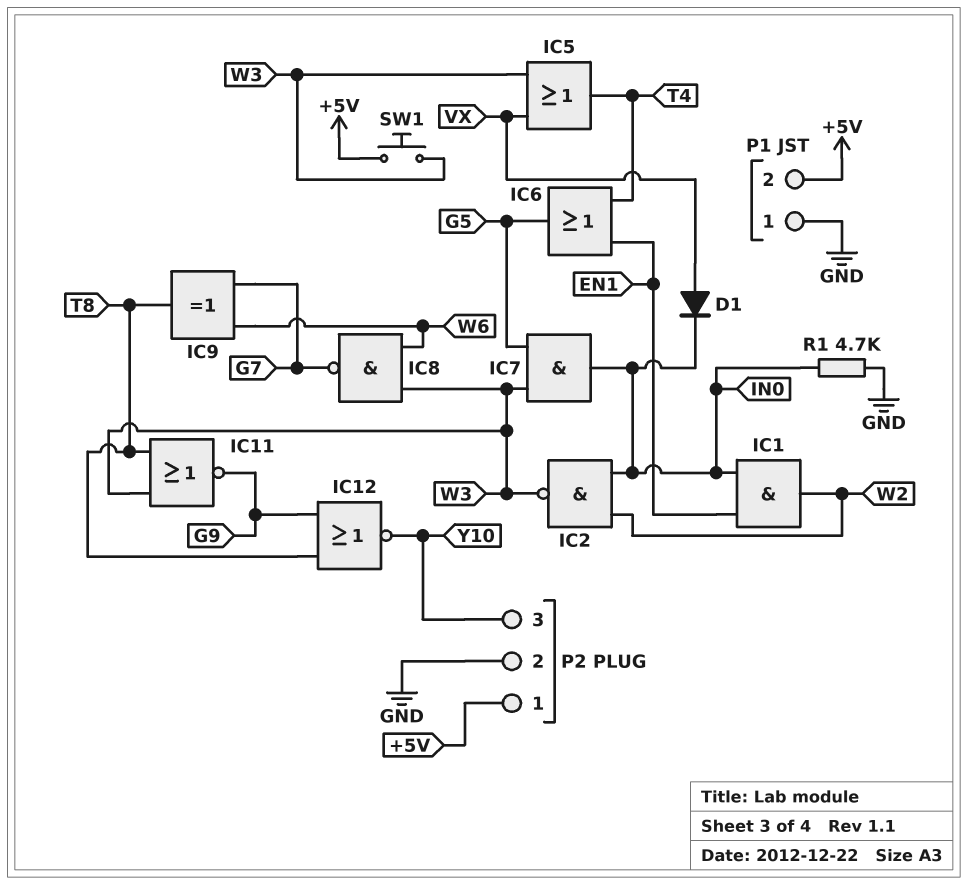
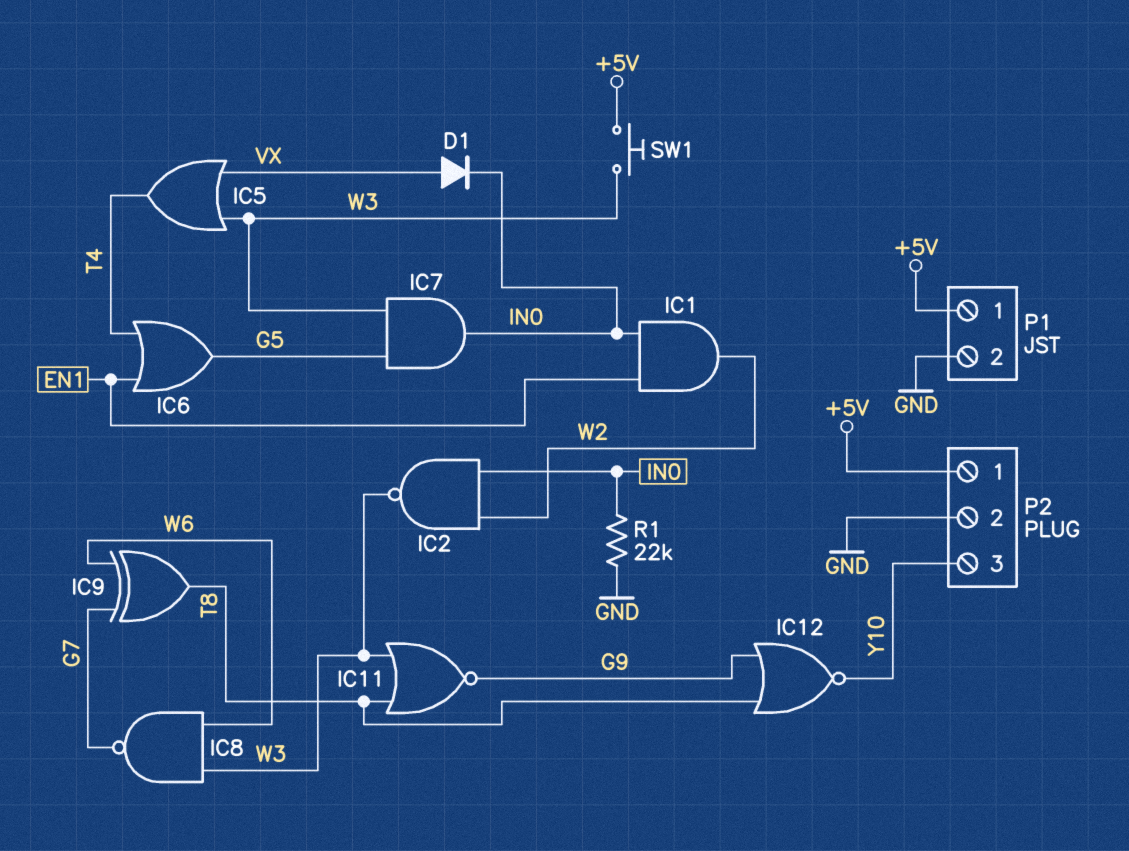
P1 pin 1: GND -> +5V
P1 pin 2: +5V -> GND
R1: 4.7k (GND, IN0) -> 22k (GND, IN0)

